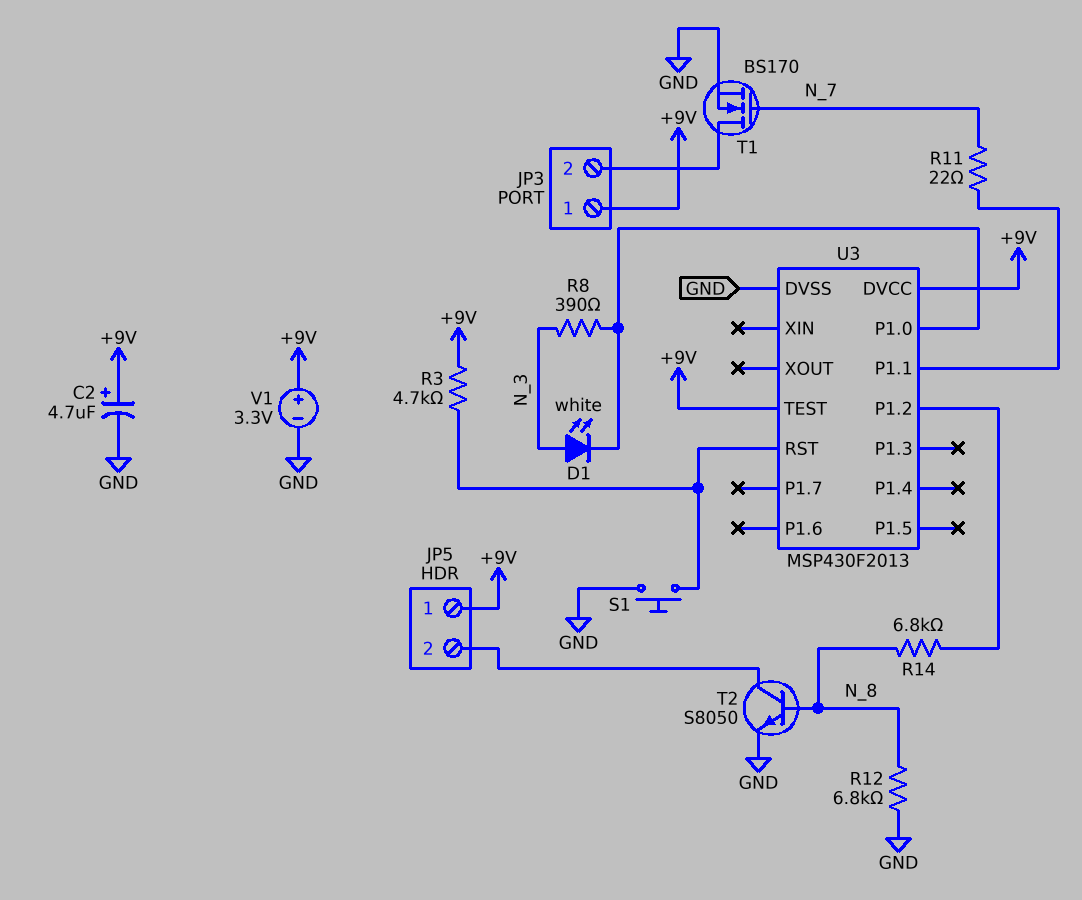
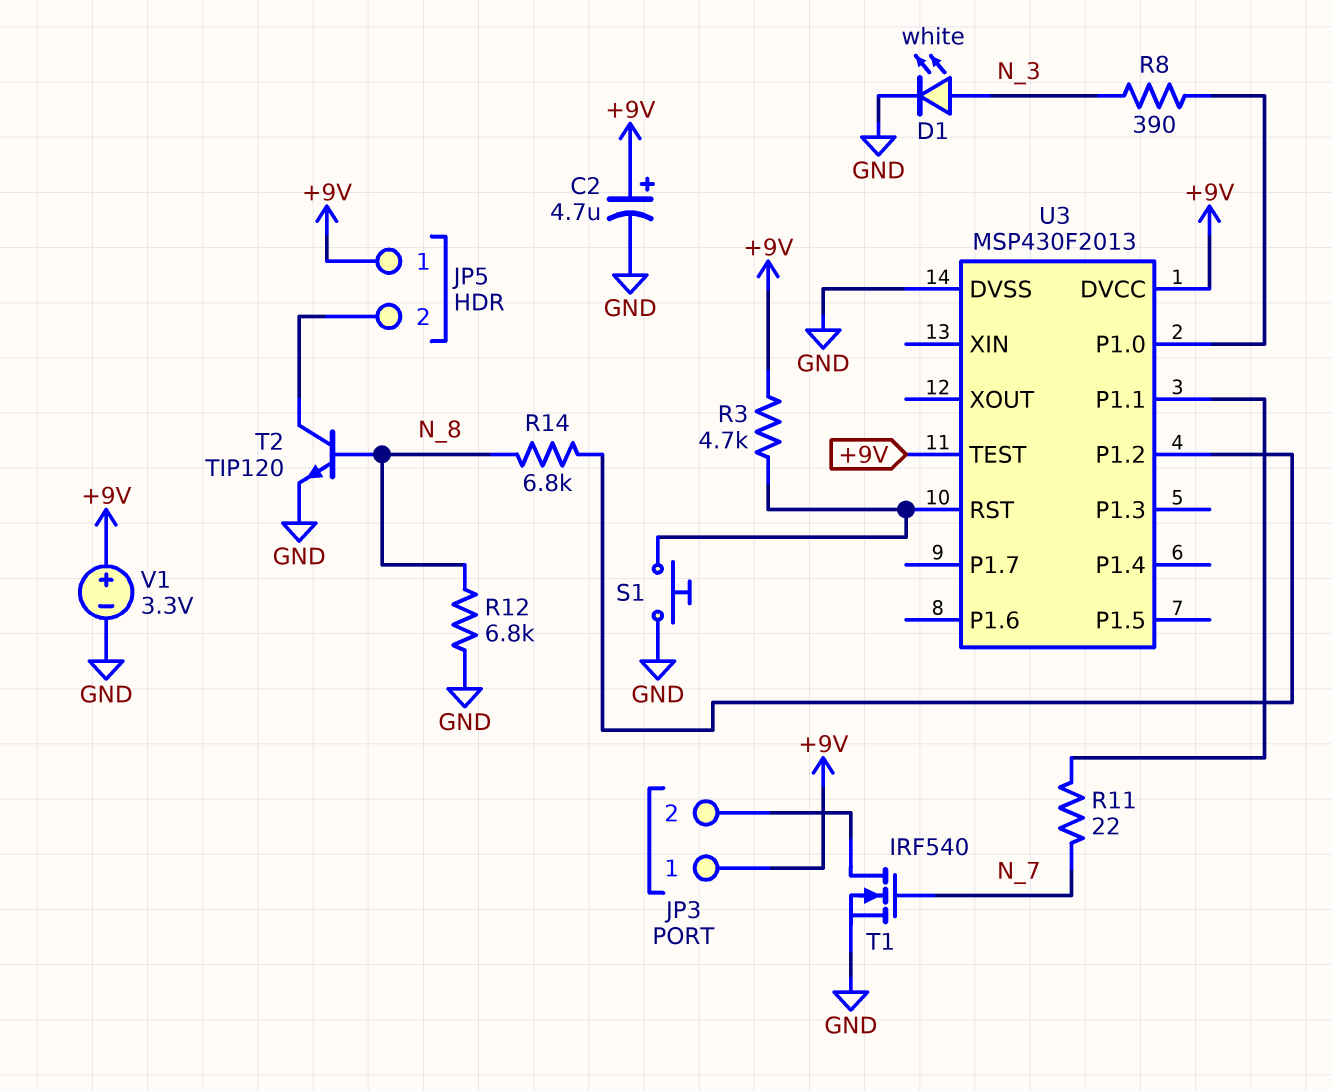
D1: LED white (A N_3, K U3/P1.0) -> LED white (A N_3, K GND)
T1: NMOS BS170 (G N_7, D JP3/2, S GND) -> NMOS IRF540 (G N_7, D JP3/2, S GND)
T2: NPN S8050 (B N_8, C JP5/2, E GND) -> NPN TIP120 (B N_8, C JP5/2, E GND)

